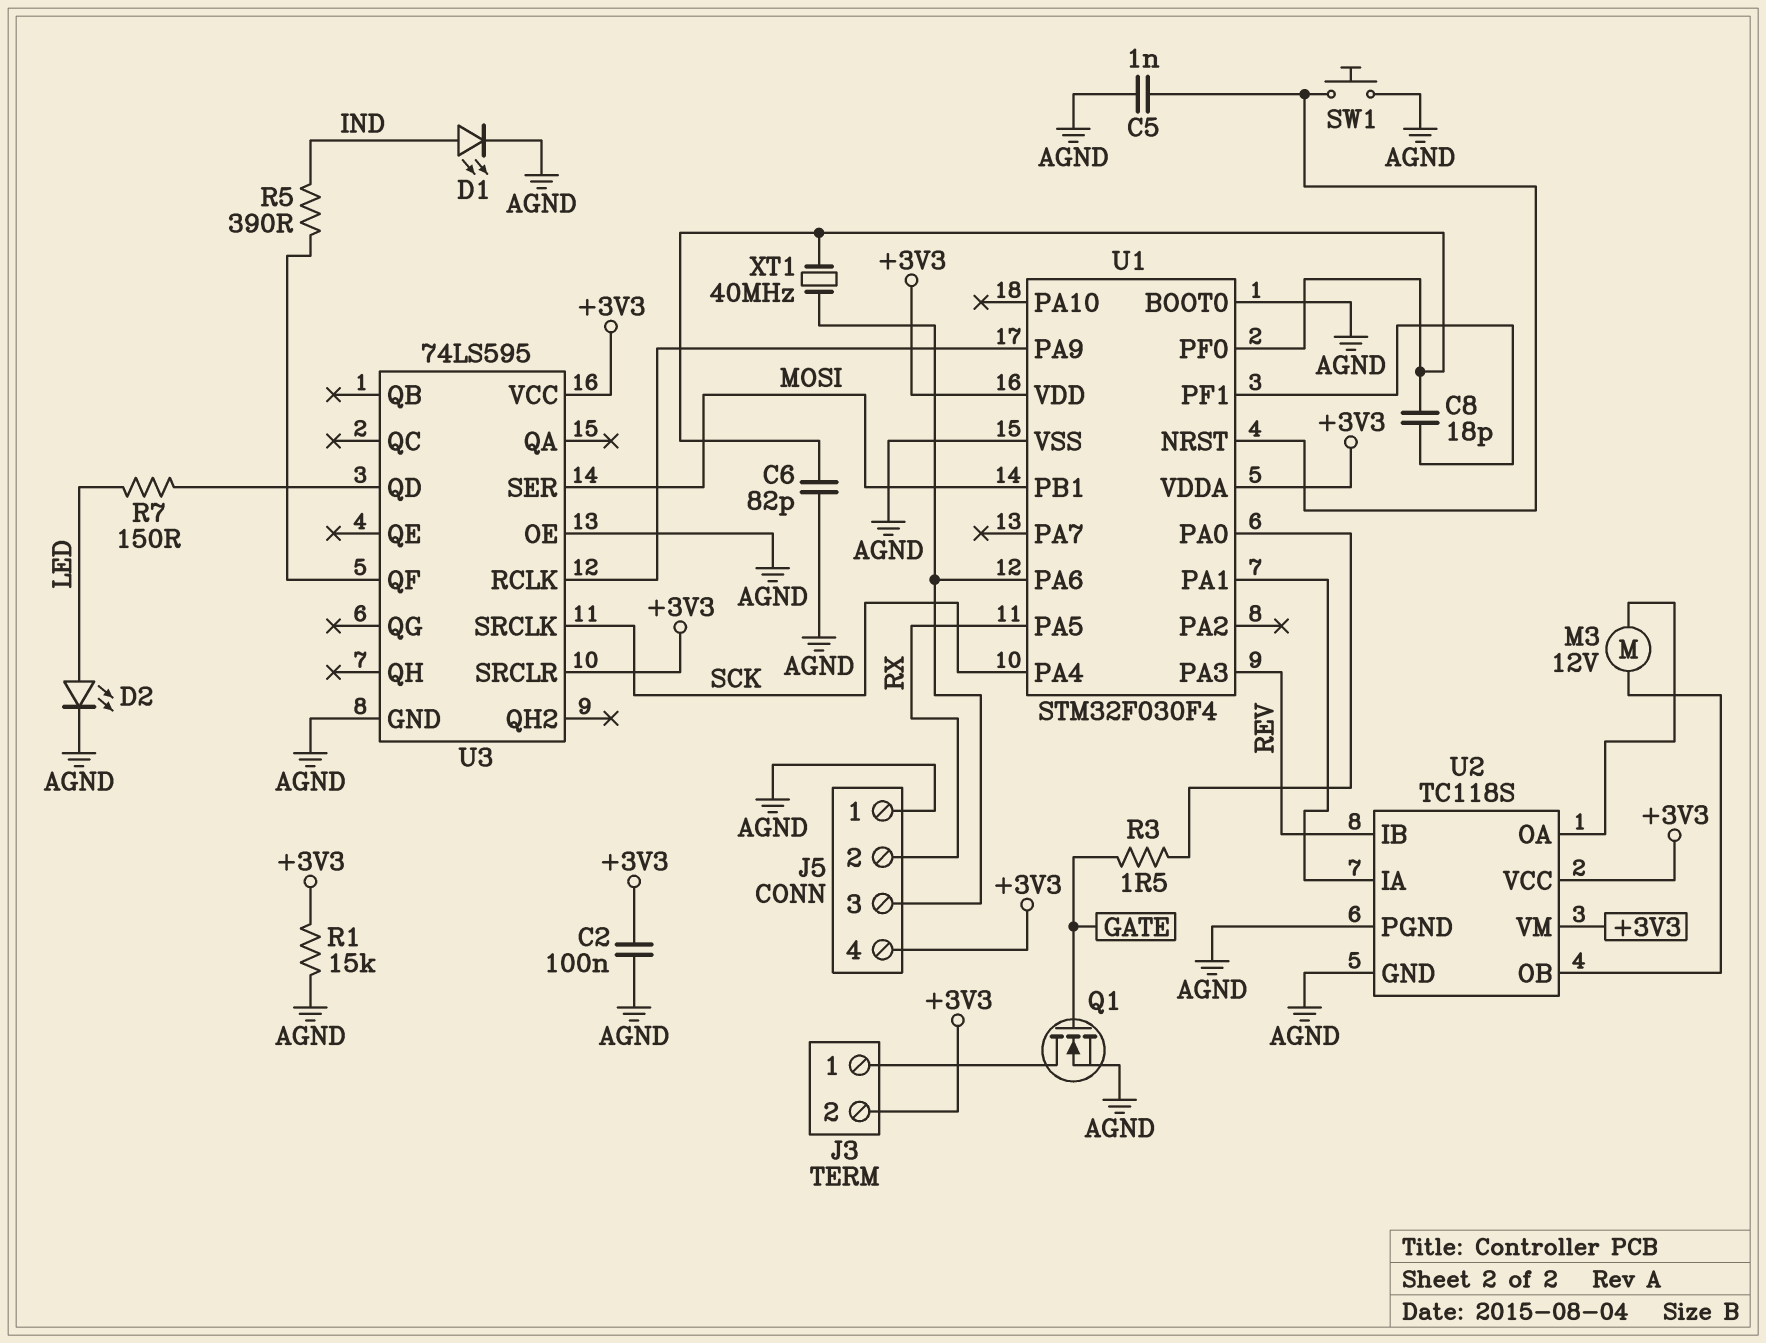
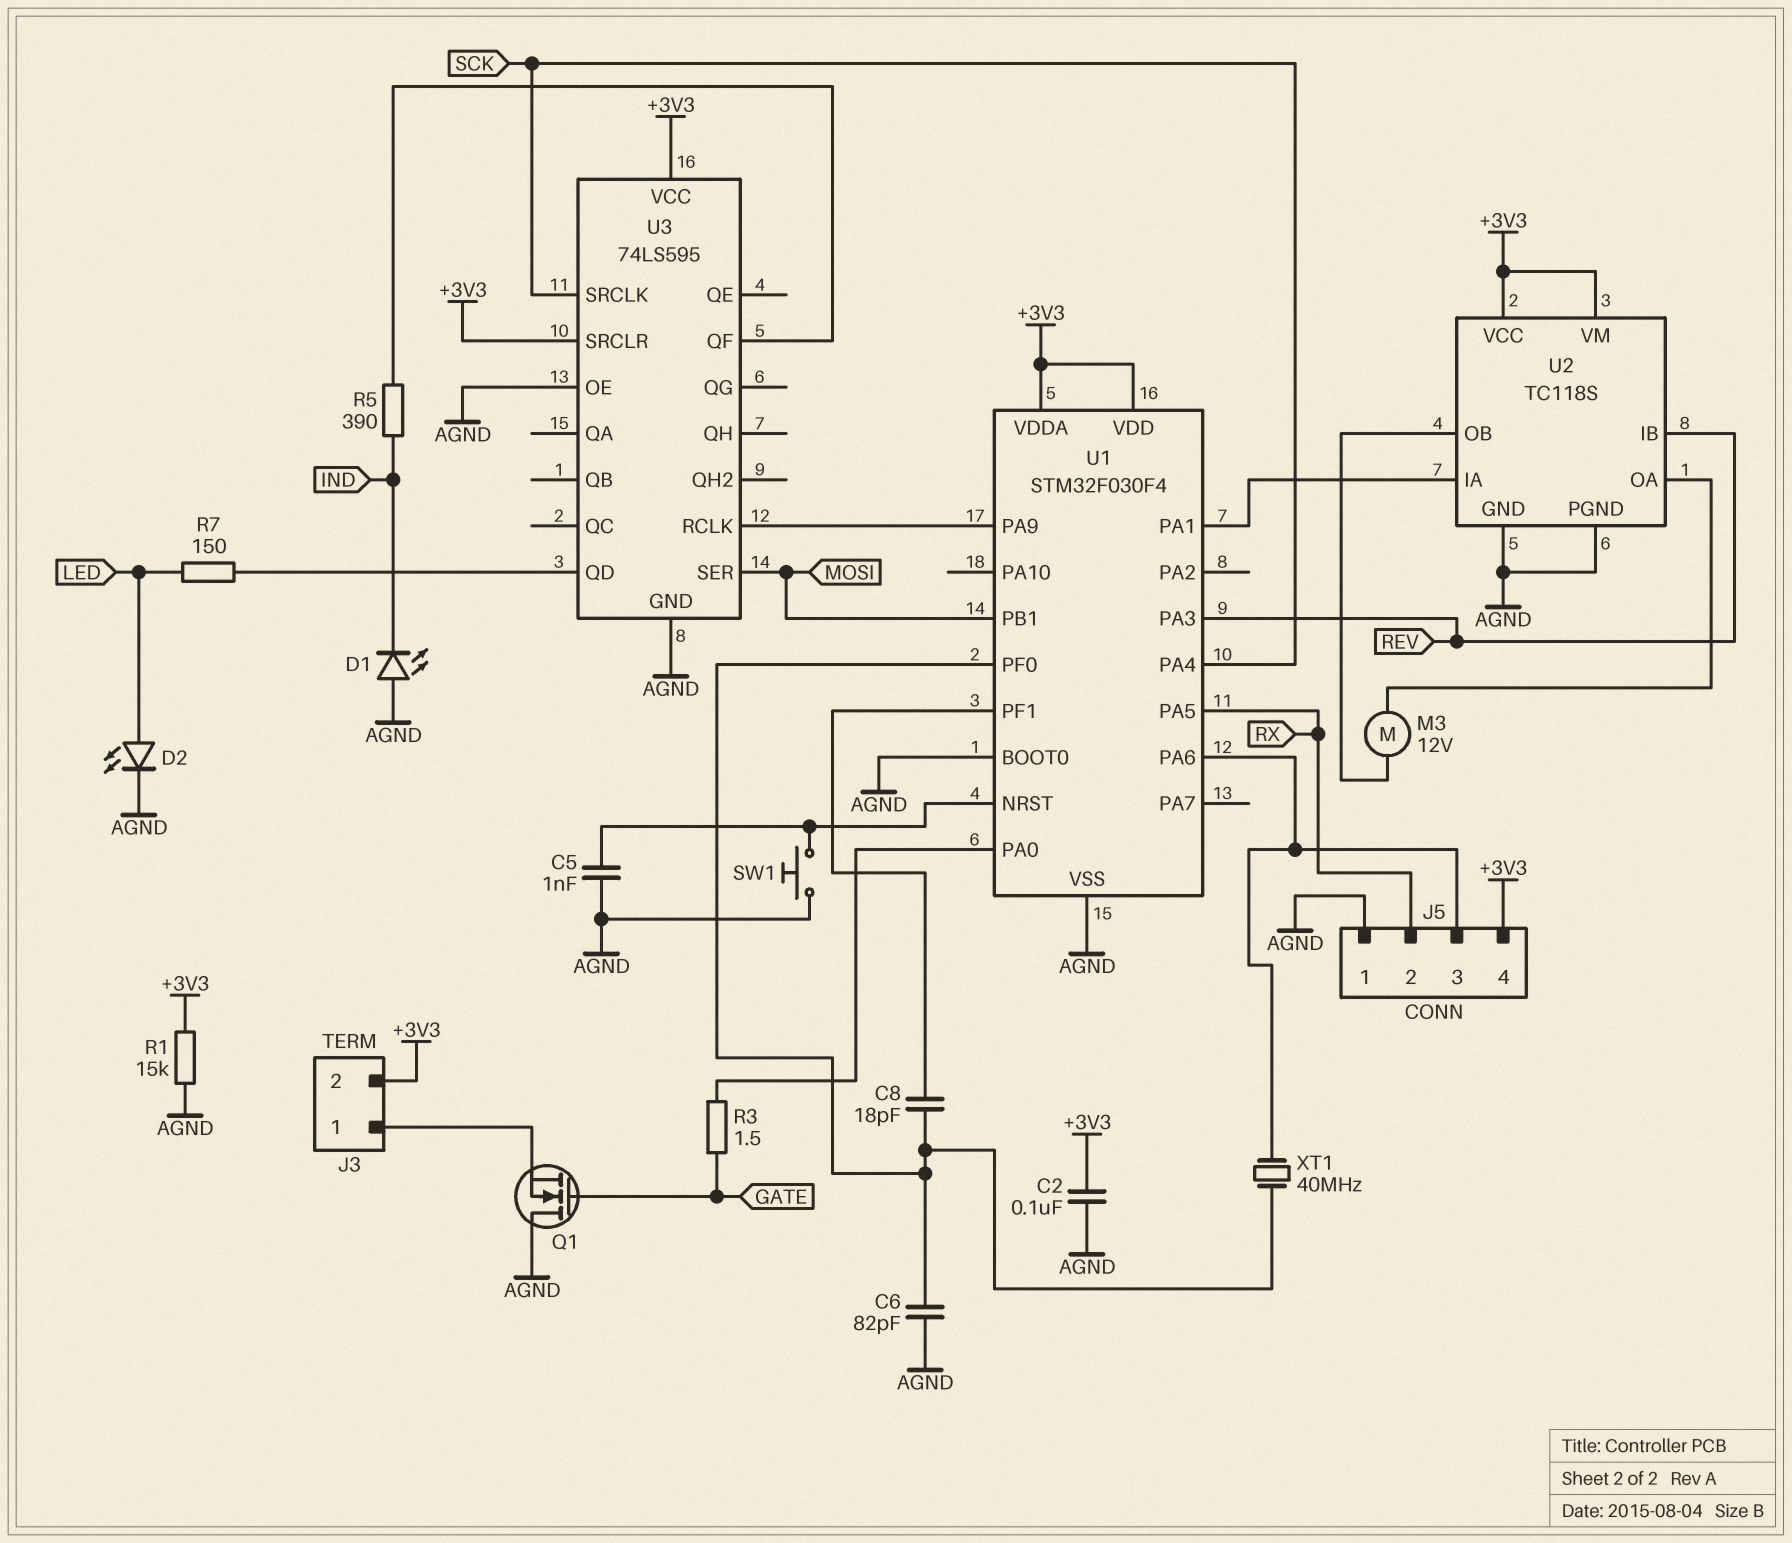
D1: LED (A IND, K AGND) -> LED (A AGND, K IND)
Q1: NMOS (G GATE, D J3/1, S AGND) -> NMOS (G GATE, D AGND, S J3/1)

